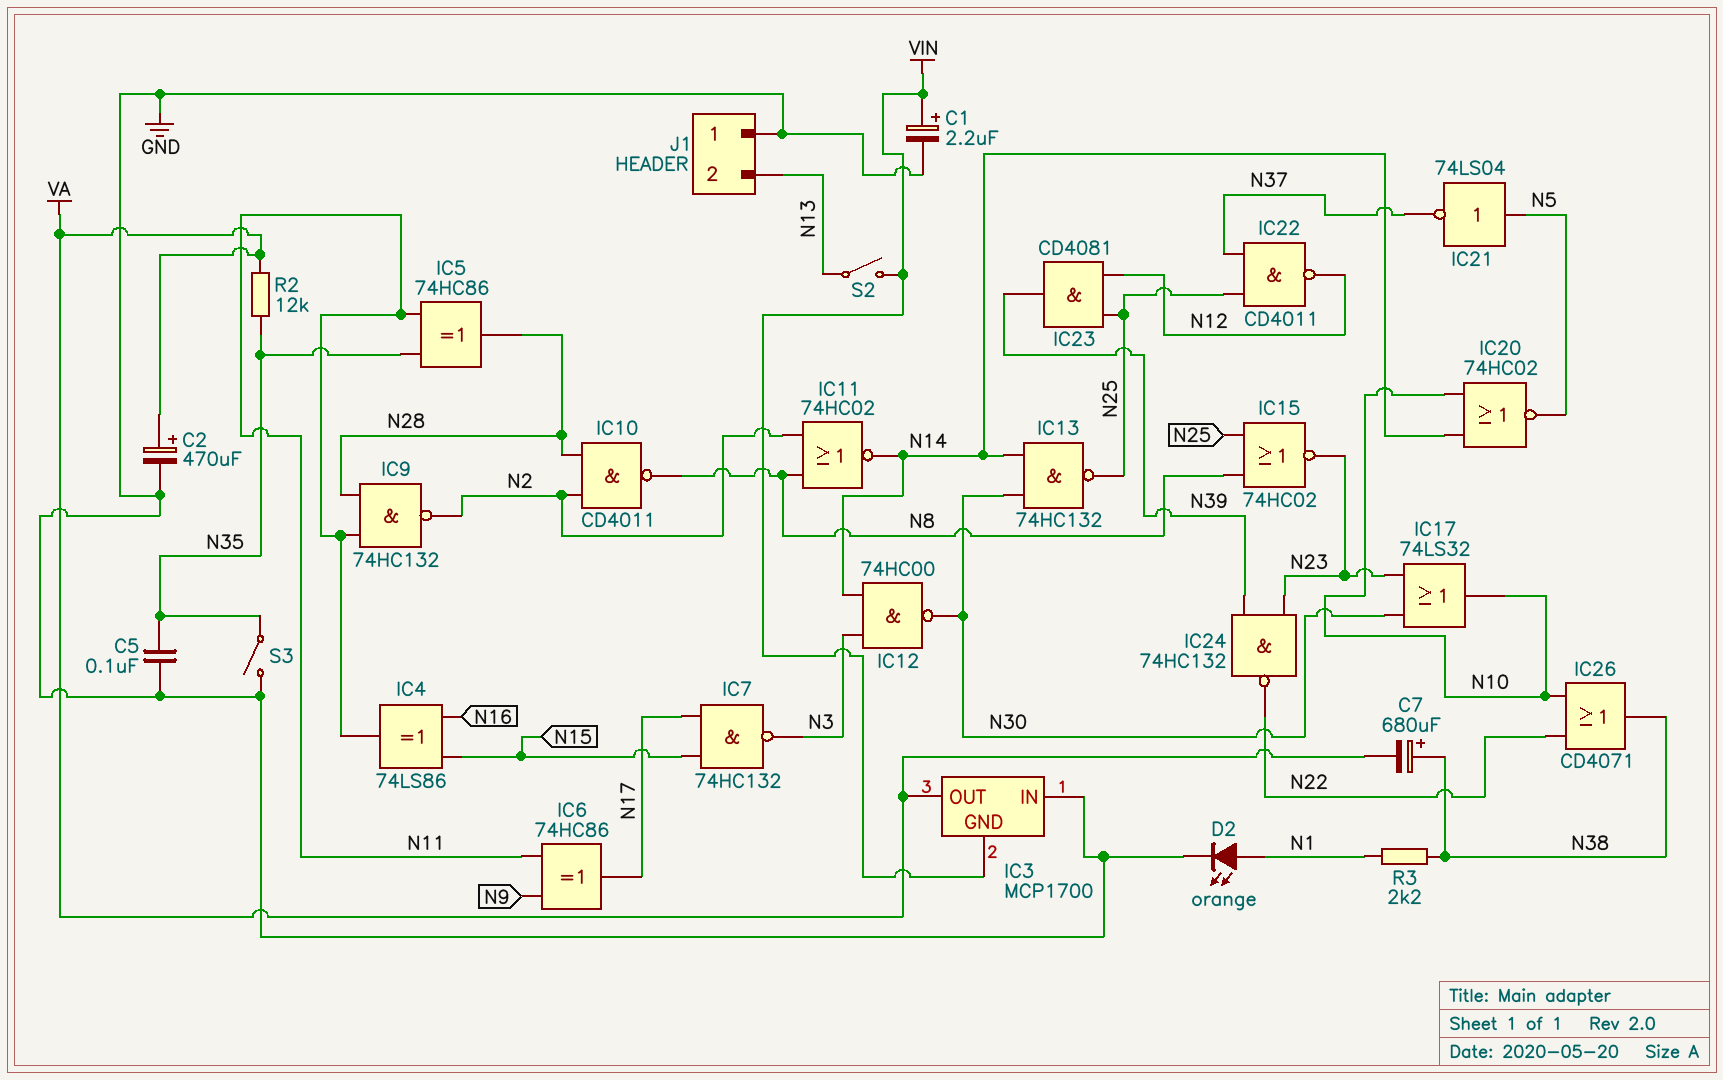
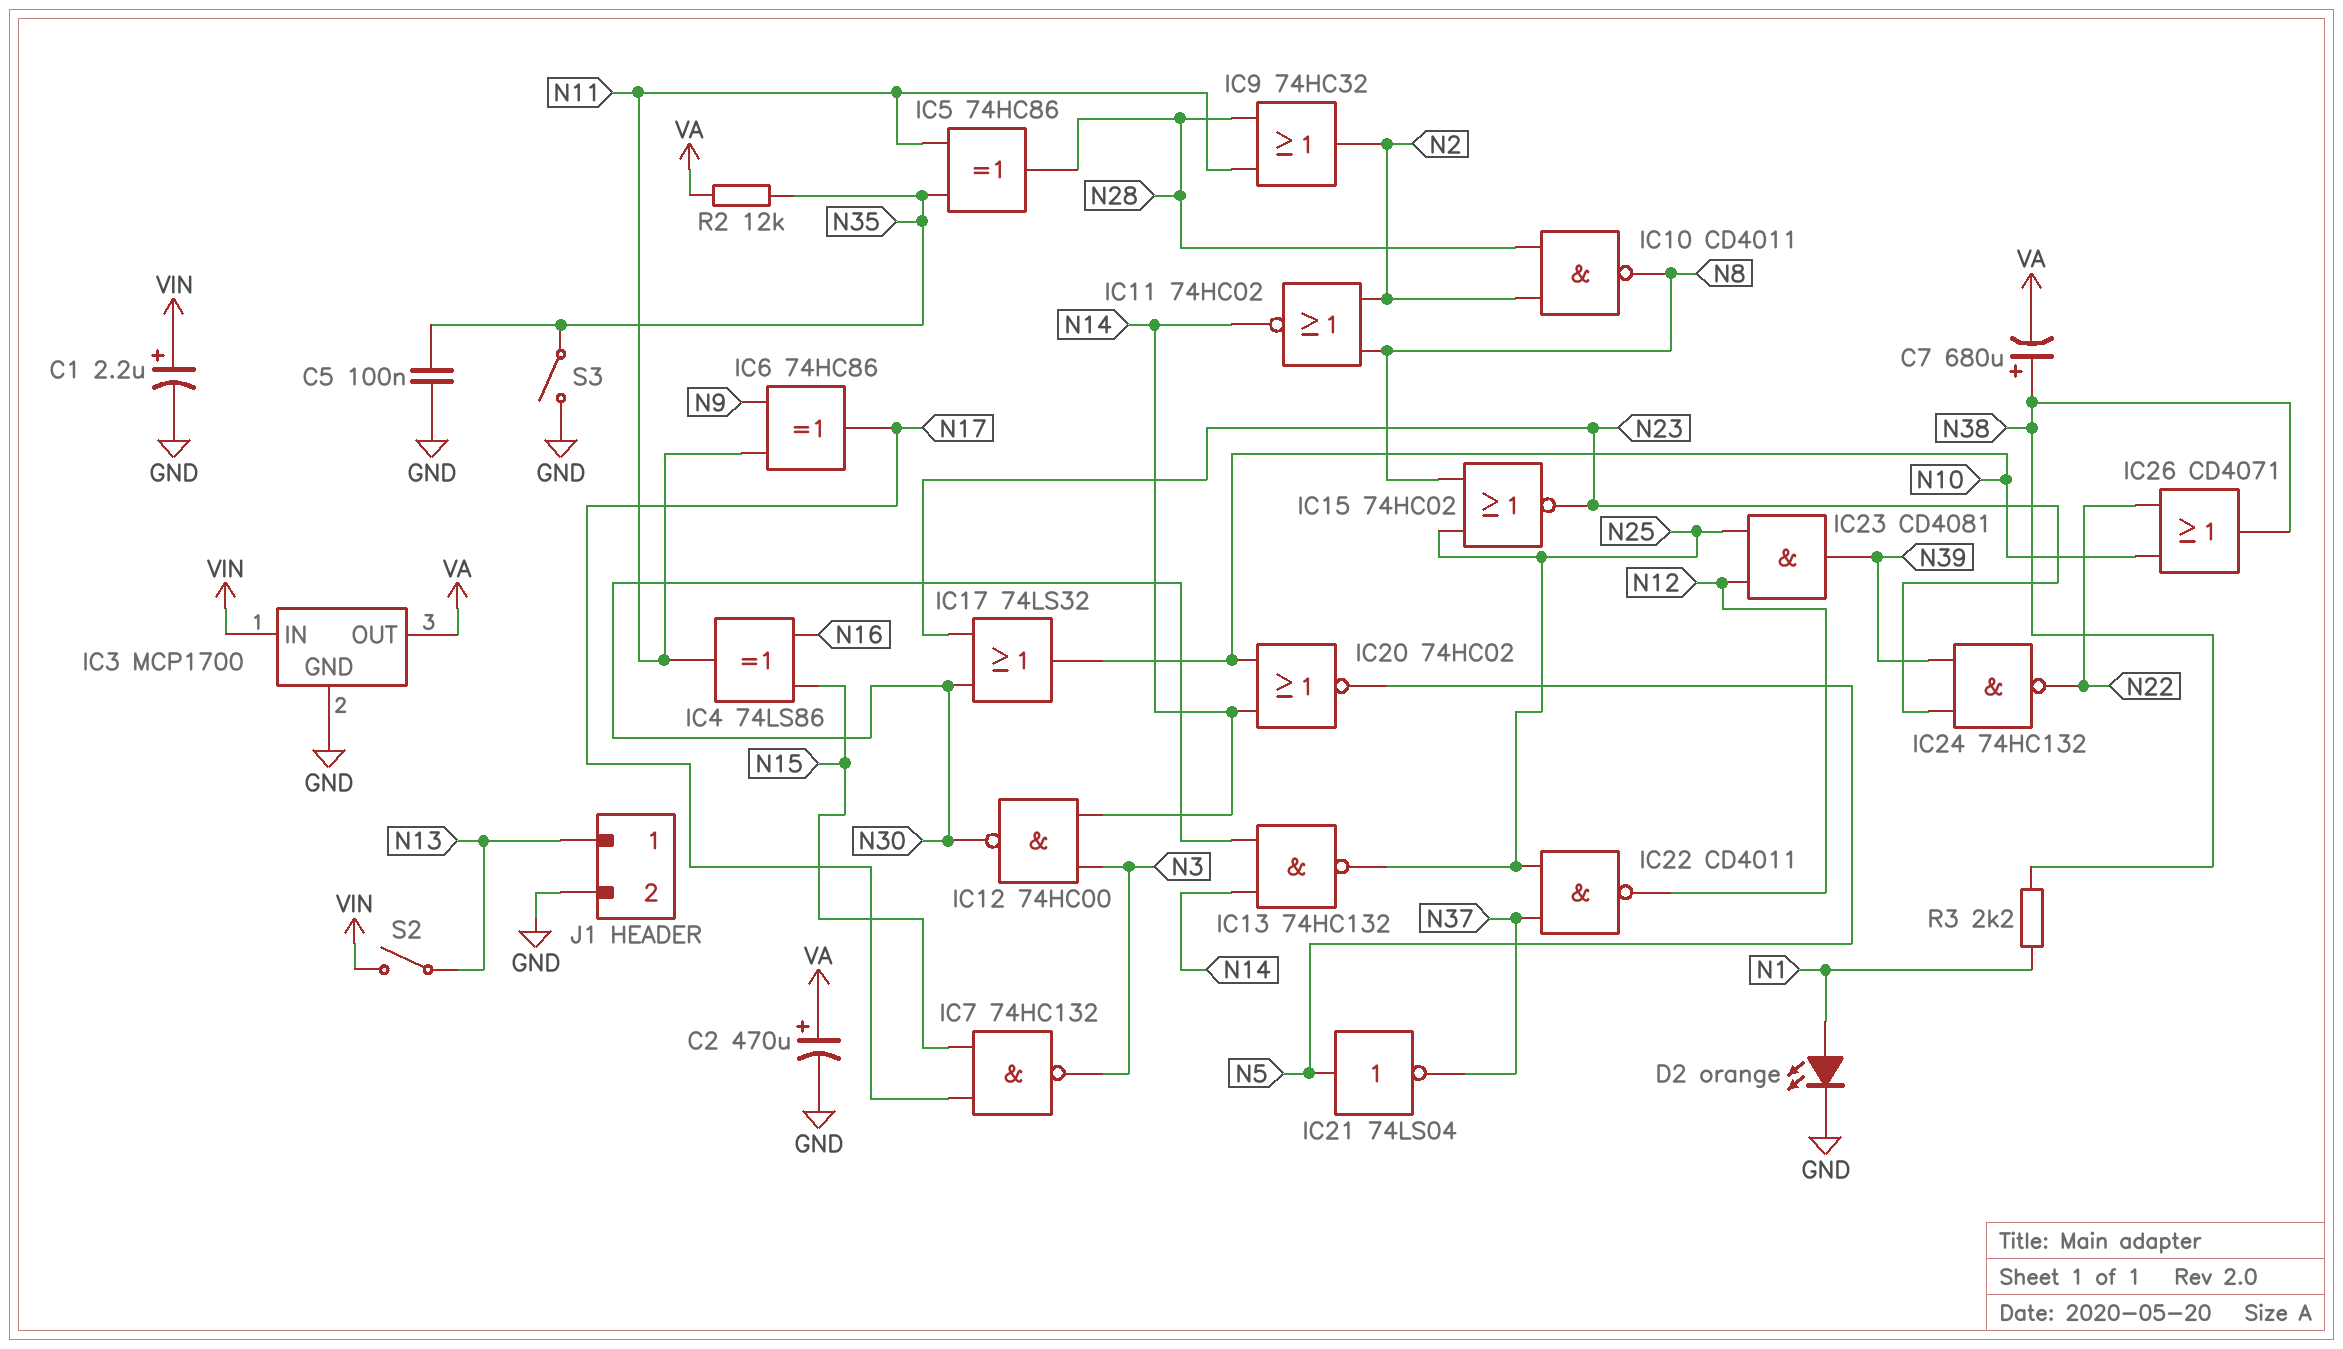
IC3 pin GND: VIN -> GND
IC3 pin IN: GND -> VIN
IC9: NAND 74HC132 (in N11, in N28, out N2) -> OR 74HC32 (in N11, in N28, out N2)
J1 pin 1: GND -> N13
J1 pin 2: N13 -> GND

